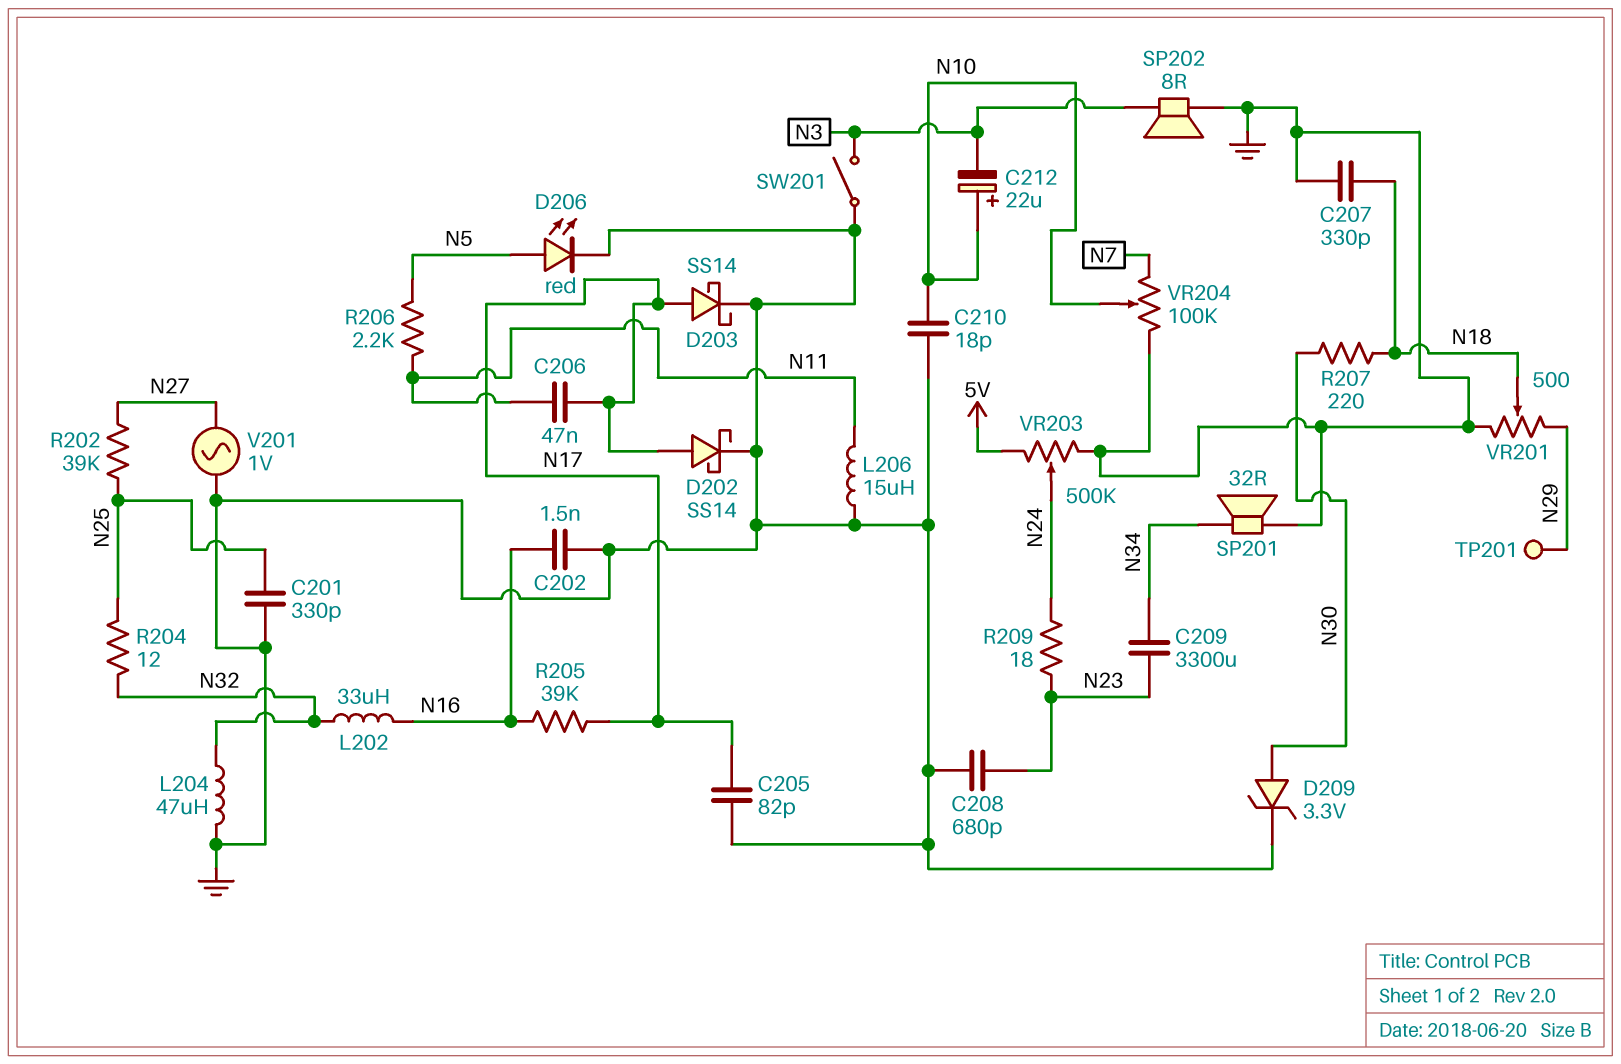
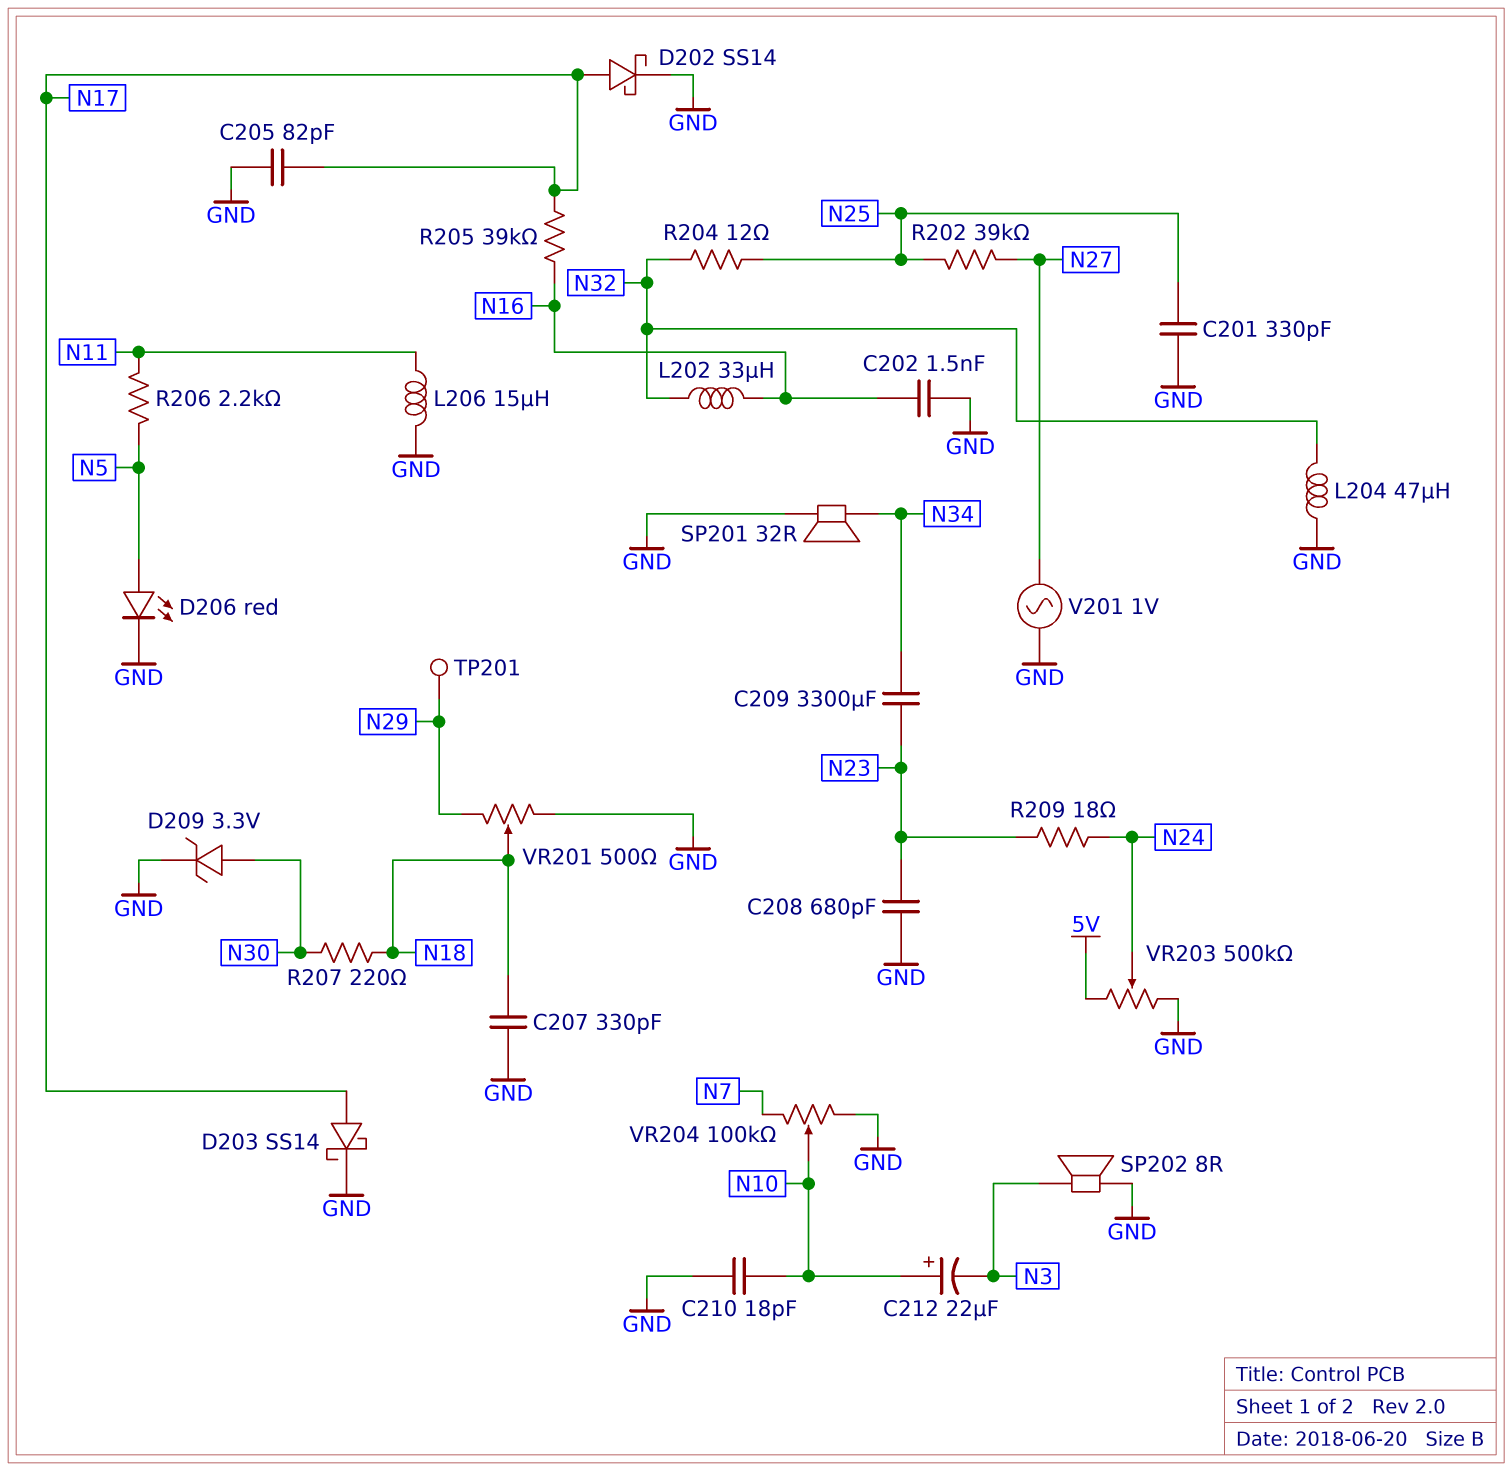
C206: 47nF (N11, N17) -> none
SW201: switch (GND, N3) -> none

